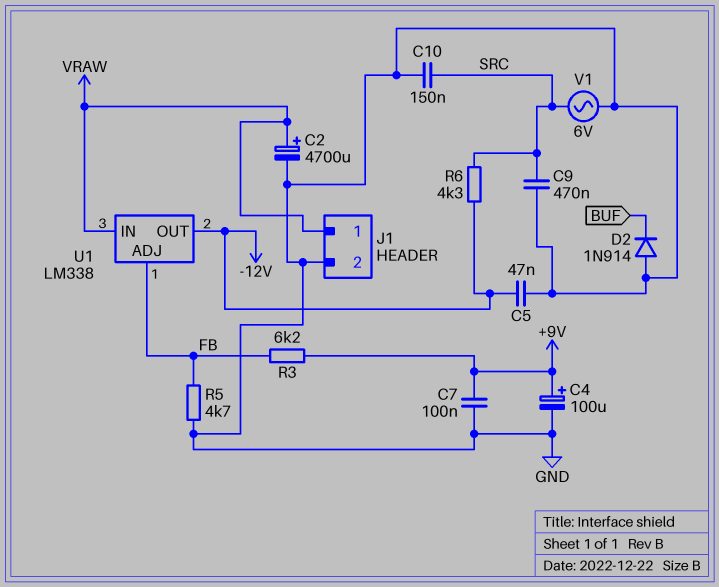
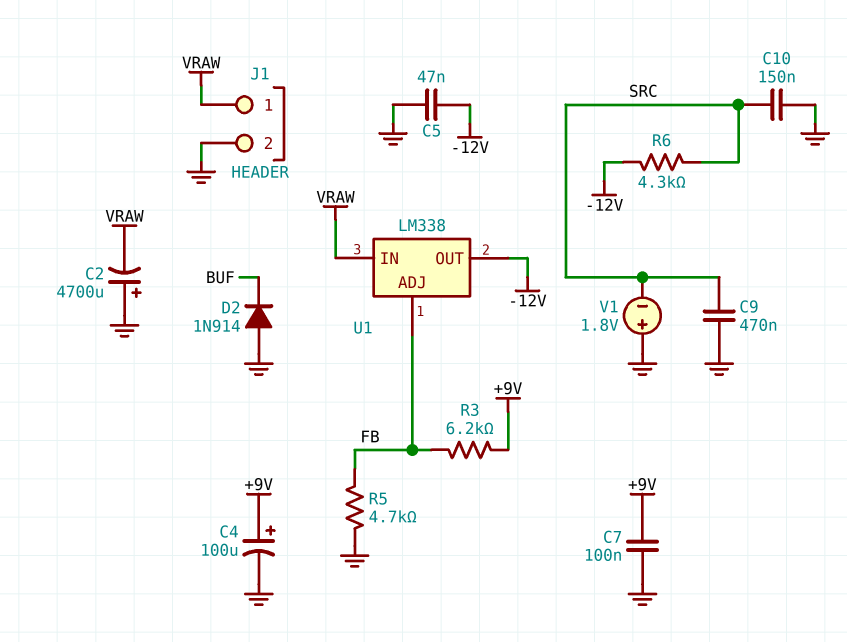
C2: 4700uF (plus VRAW, minus GND) -> 4700uF (plus GND, minus VRAW)
V1: AC 6V (GND, SRC) -> 1.8V (plus GND, minus SRC)

